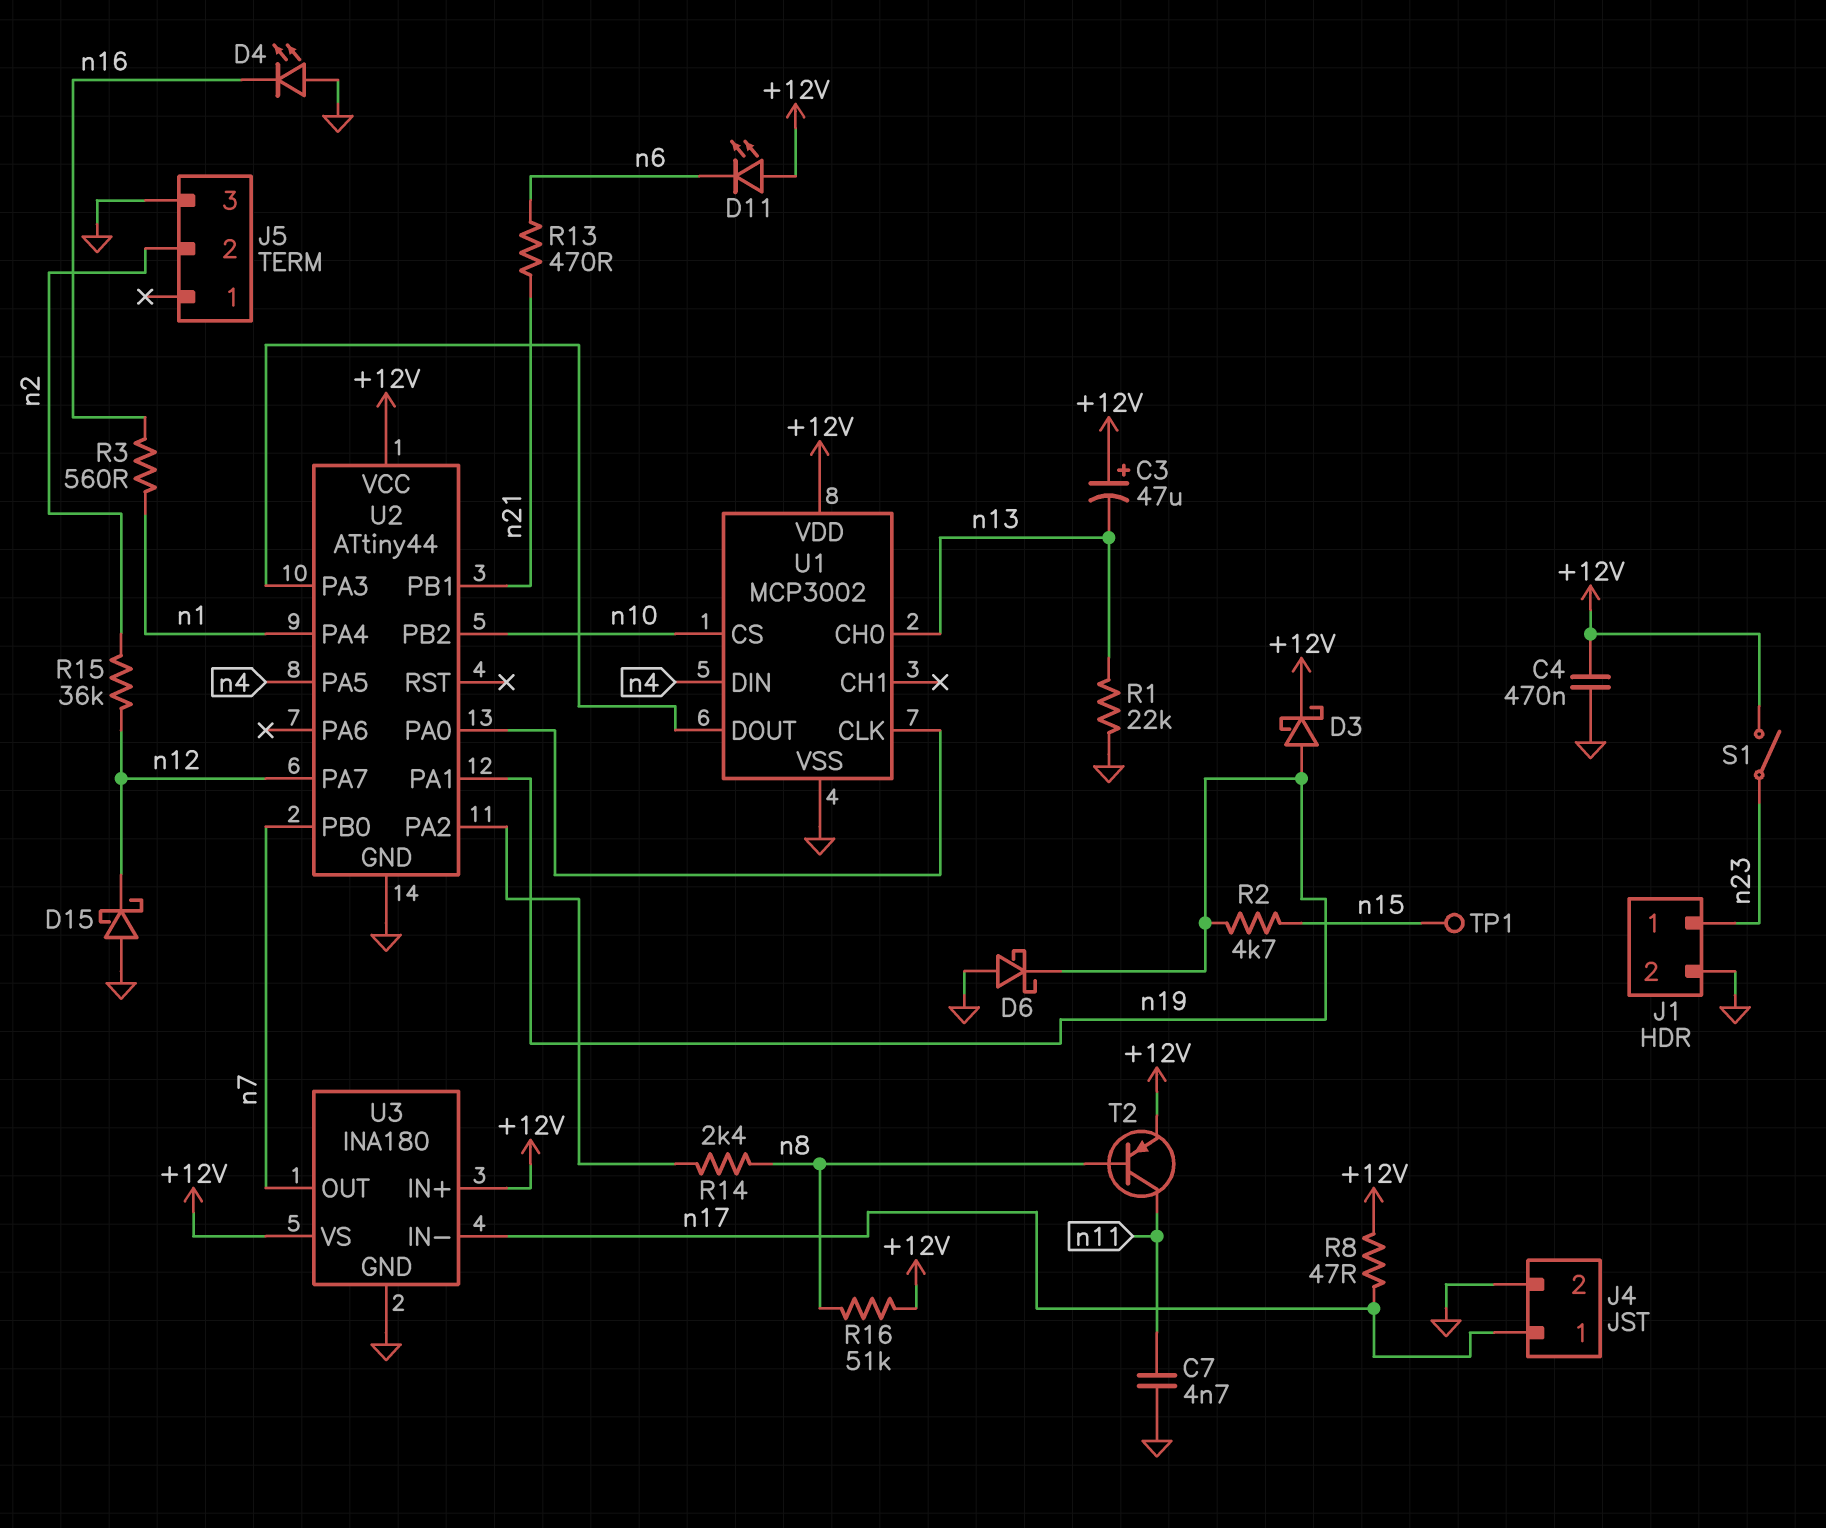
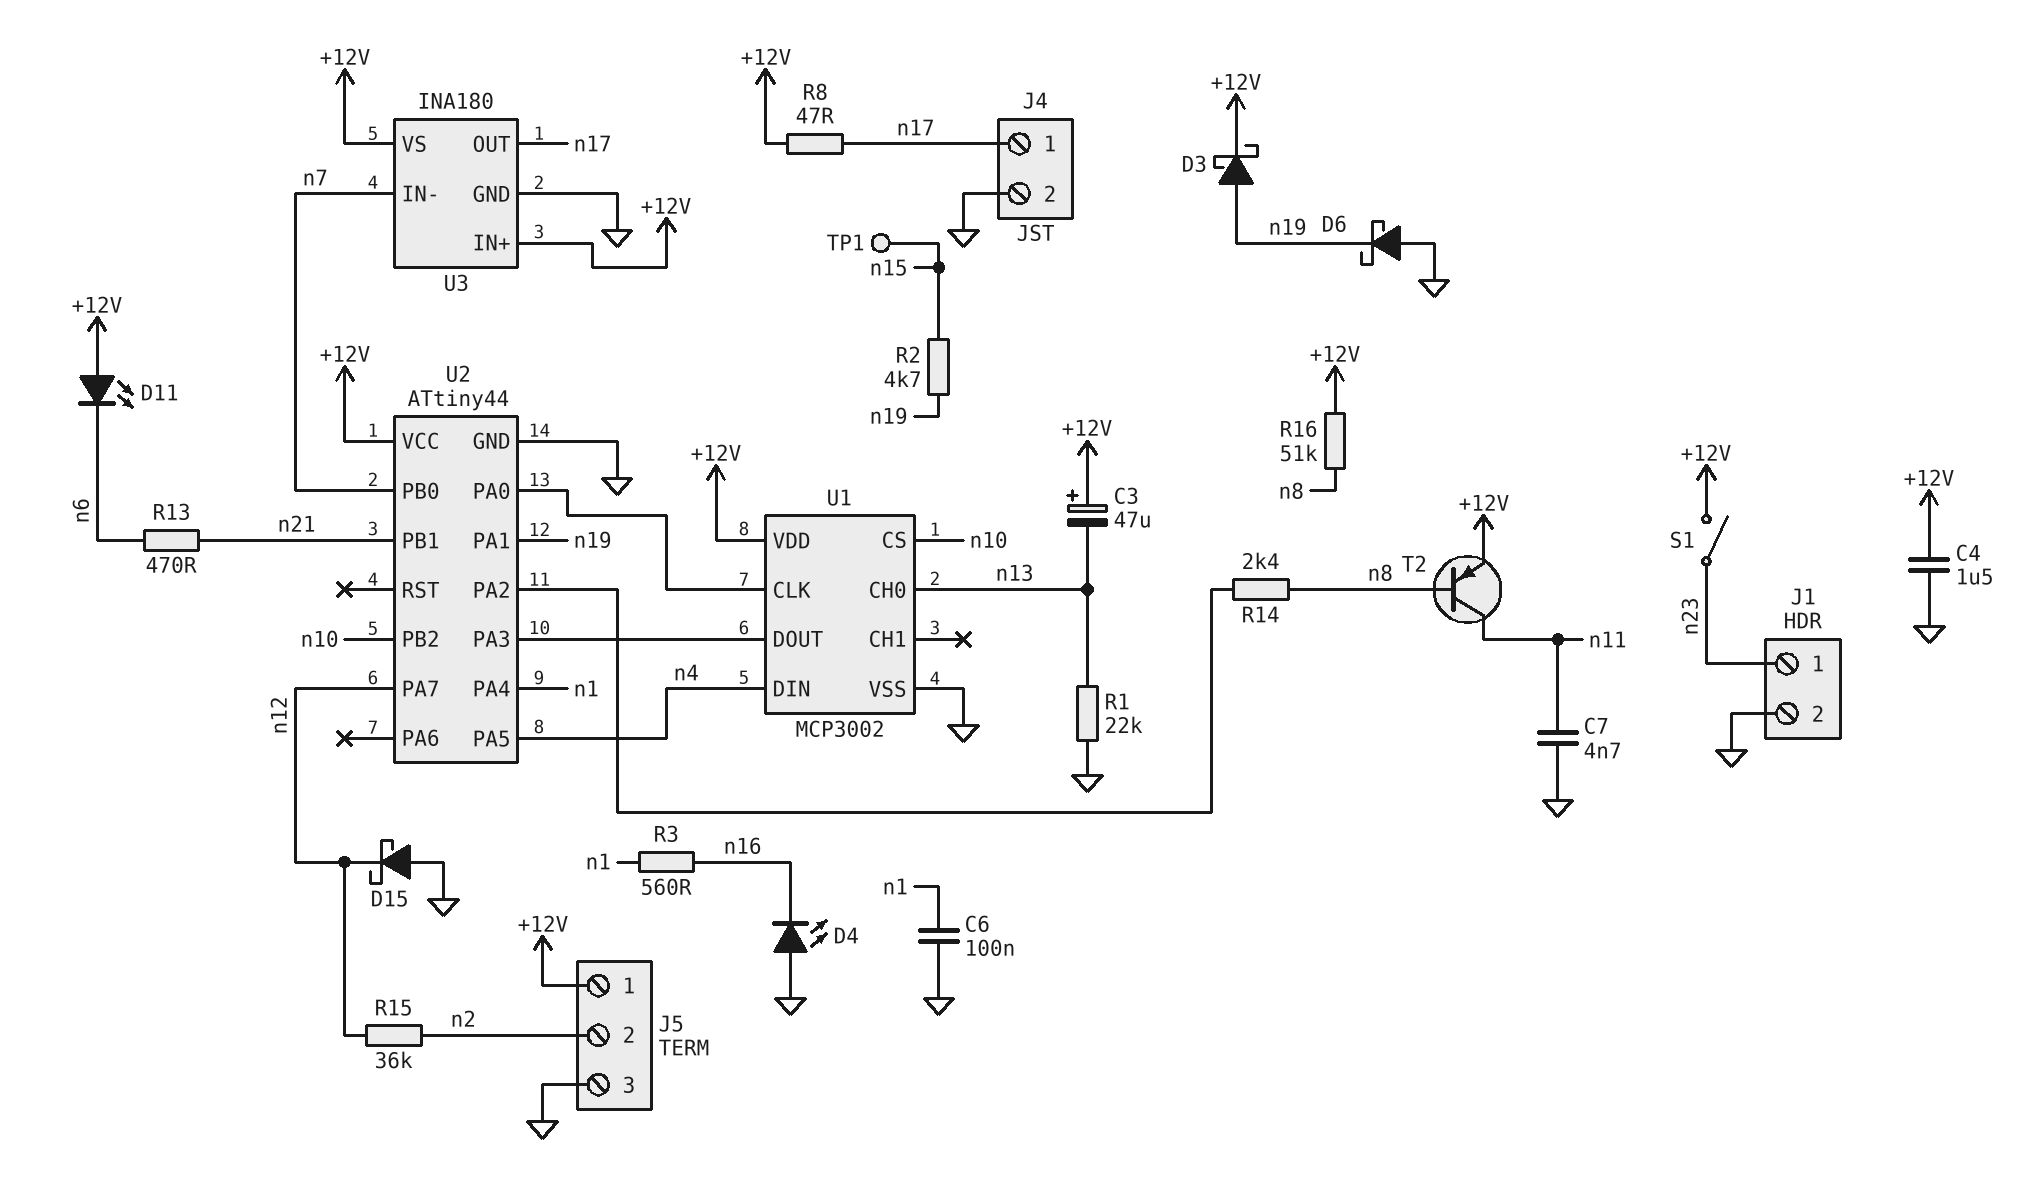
C4: 470nF (+12V, GND) -> 1.5uF (+12V, GND)
C6: none -> 100nF (GND, n1)
J5 pin 1: none -> +12V
U3 pin IN-: n17 -> n7
U3 pin OUT: n7 -> n17

